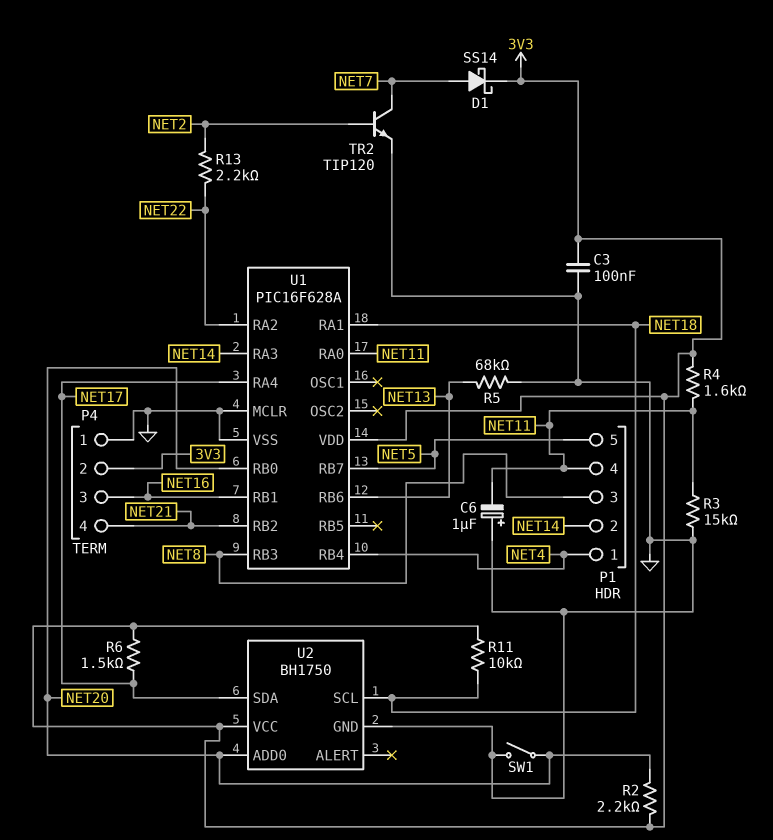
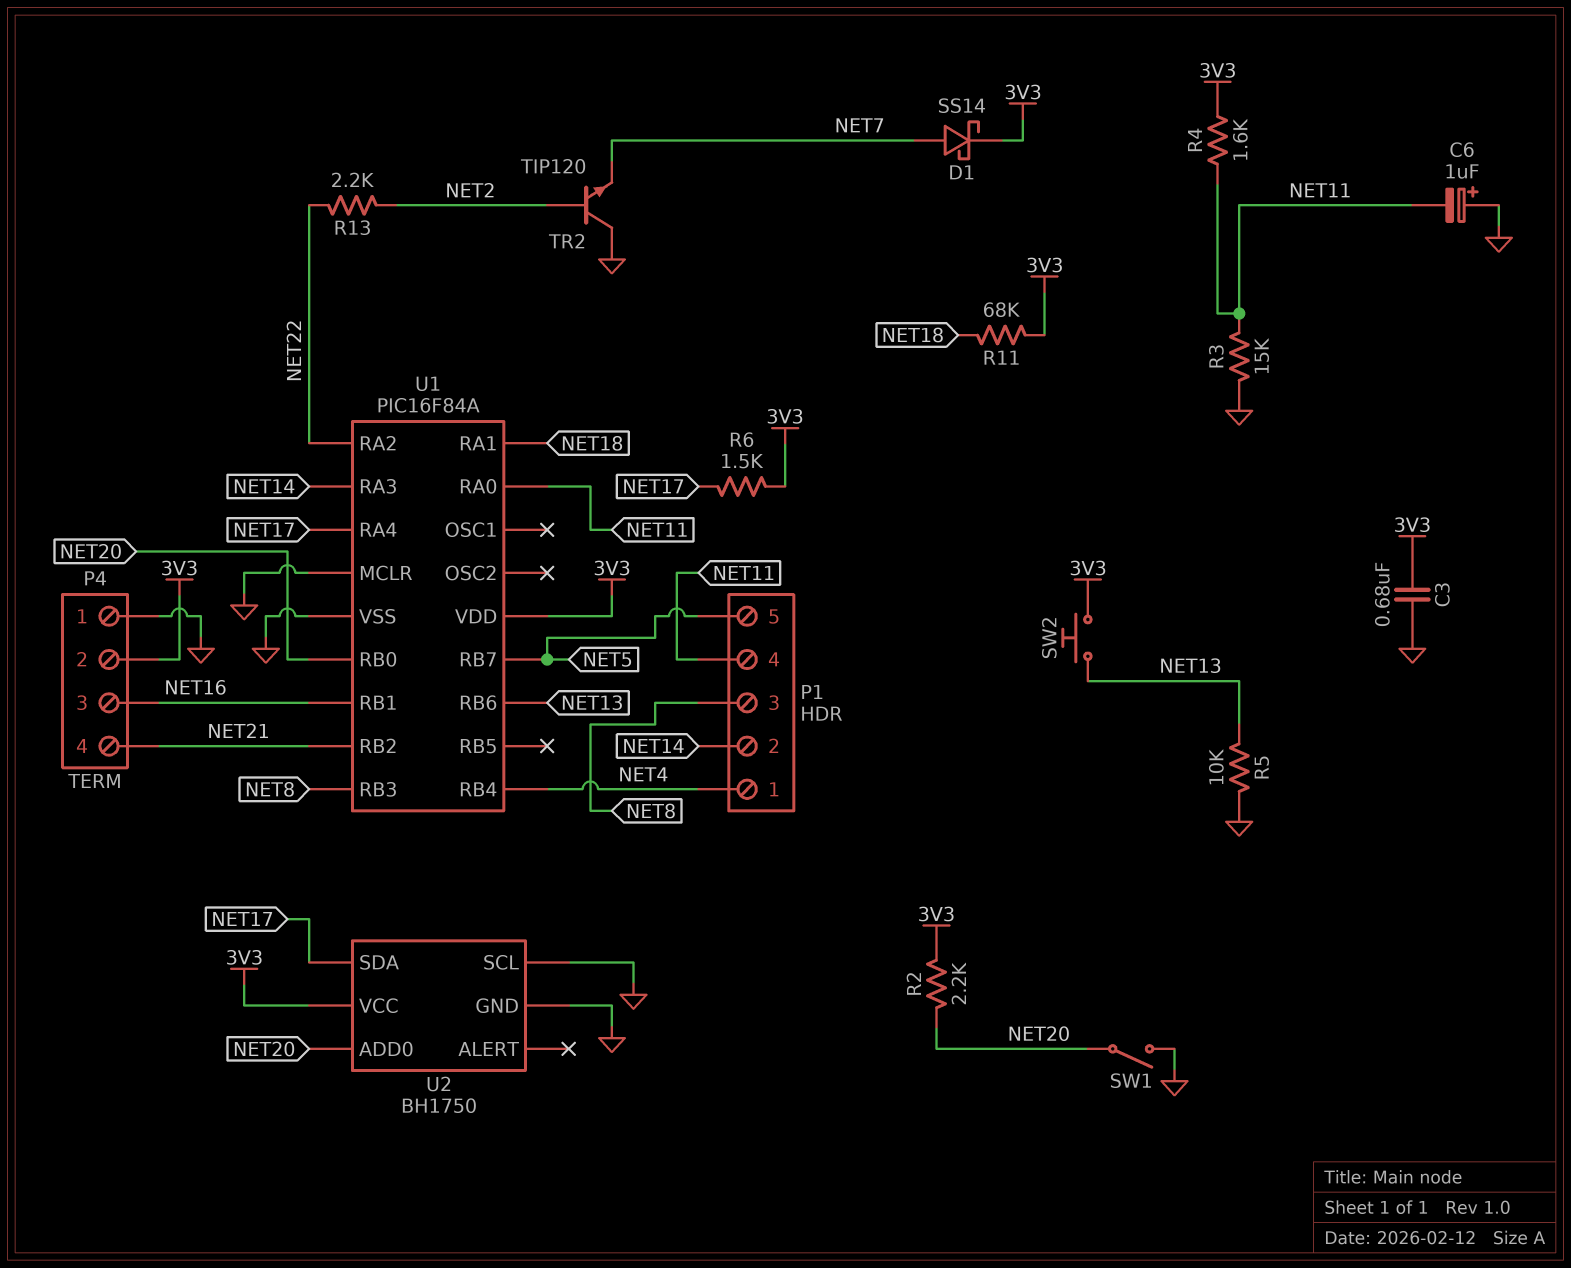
C3: 100nF (3V3, GND) -> 680nF (3V3, GND)
R5: 68k (GND, NET13) -> 10k (GND, NET13)
R11: 10k (3V3, NET18) -> 68k (3V3, NET18)
SW2: none -> button (3V3, NET13)
TR2: NPN TIP120 (B NET2, C NET7, E GND) -> NPN TIP120 (B NET2, C GND, E NET7)
U1: PIC16F628A -> PIC16F84A
U2 pin SCL: NET18 -> GND

